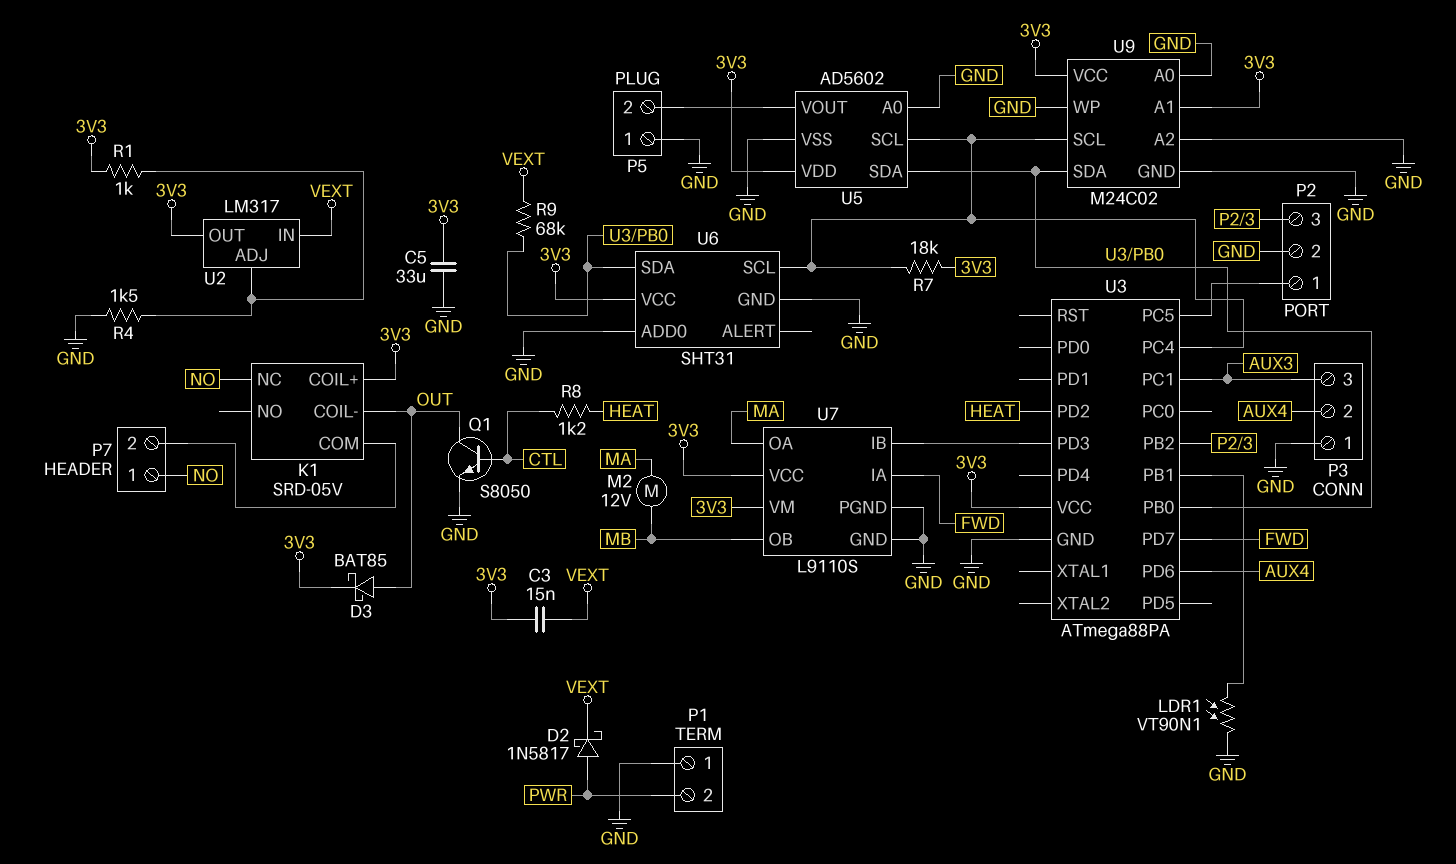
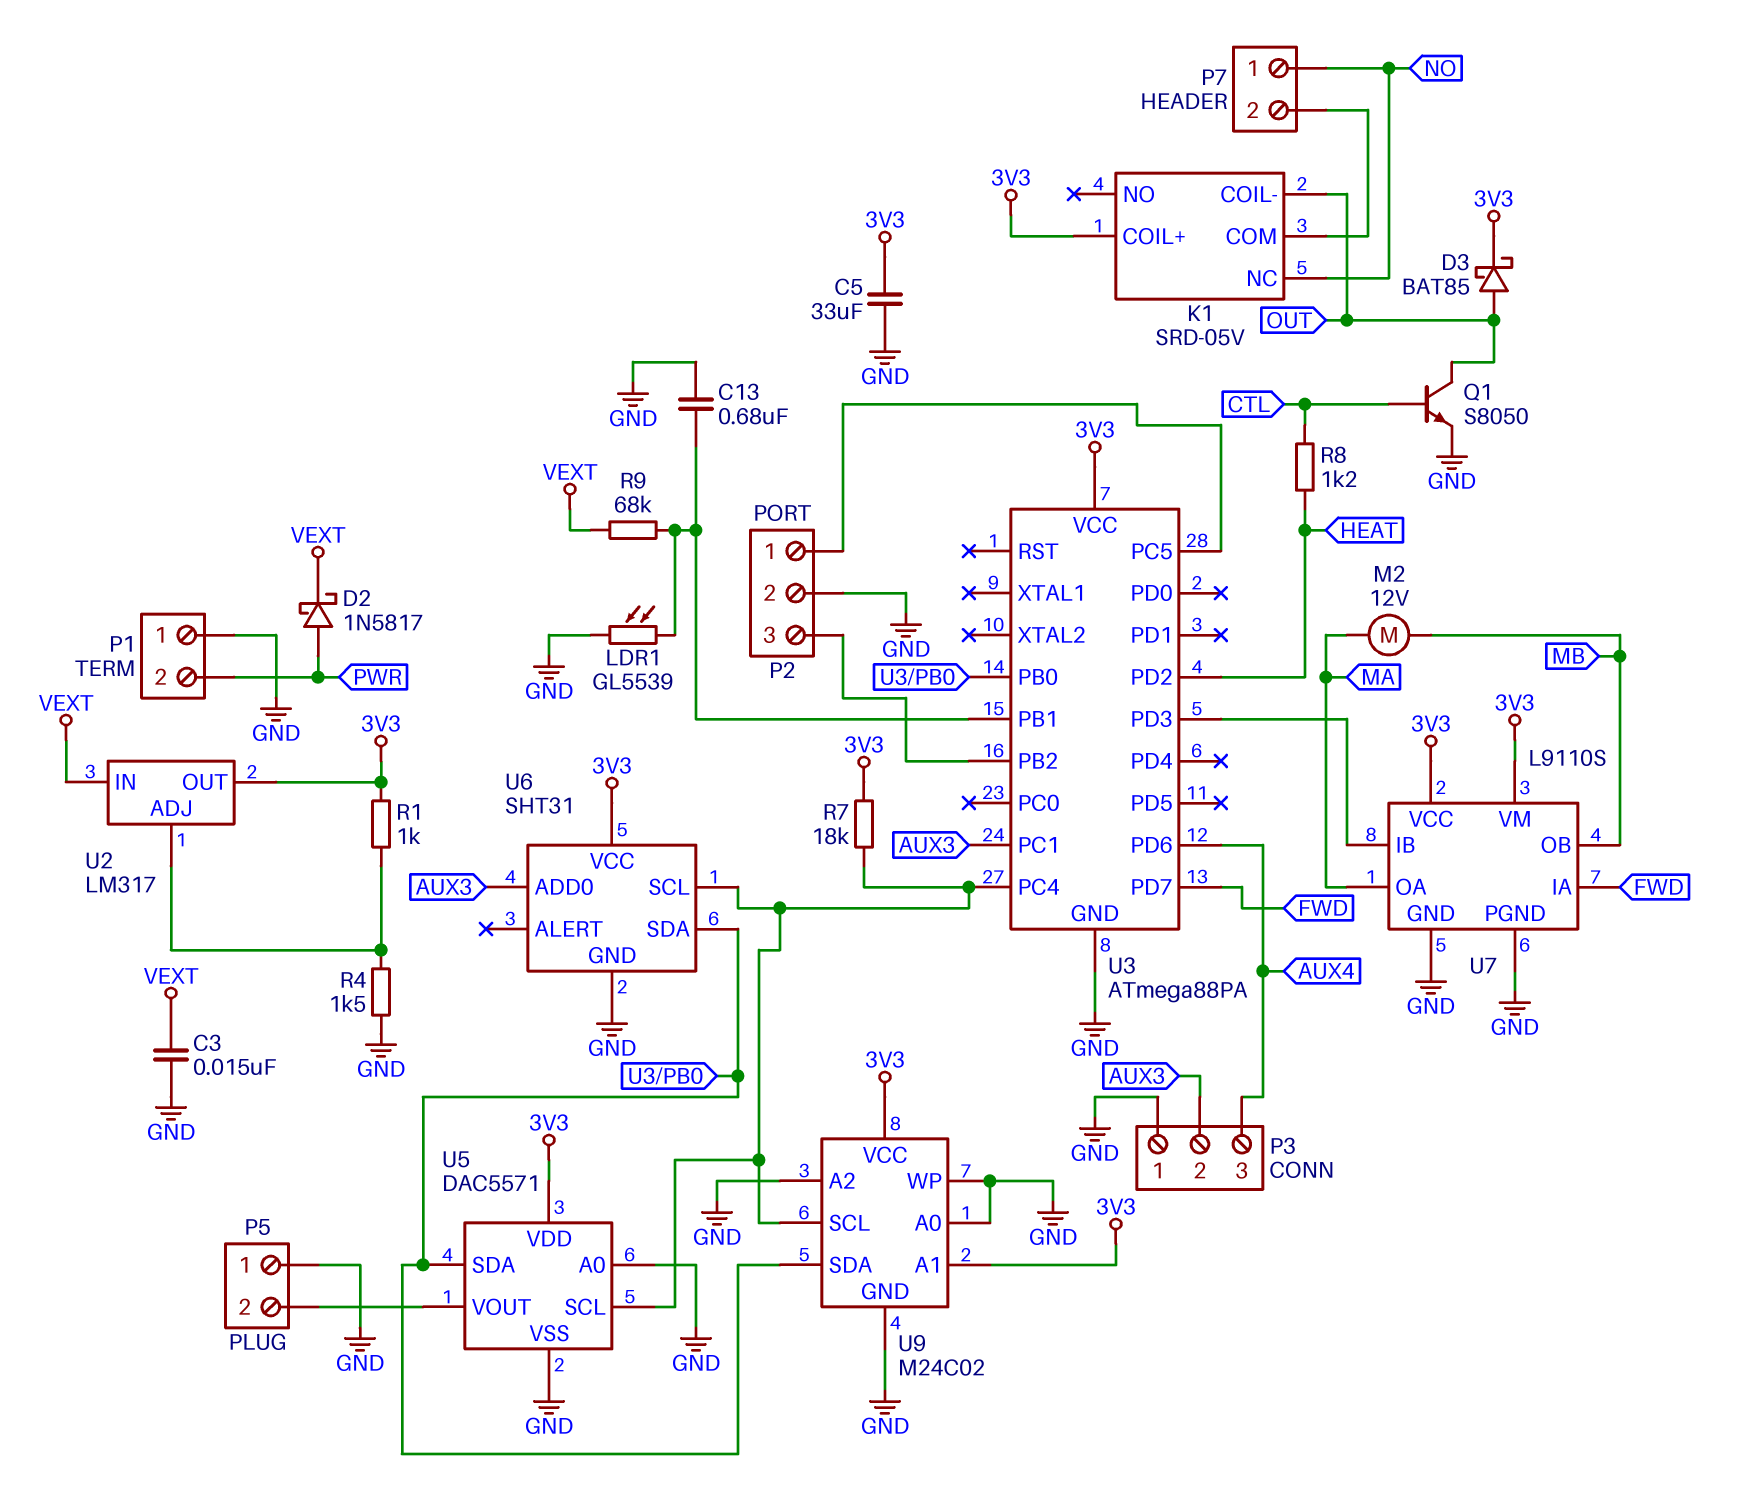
C3: 15nF (3V3, VEXT) -> 15nF (GND, VEXT)
C13: none -> 680nF (GND, U3/PB1)
LDR1: VT90N1 (GND, U3/PB1) -> GL5539 (GND, U3/PB1)
P3 pin 2: AUX4 -> AUX3
P3 pin 3: AUX3 -> AUX4
R9: 68k (U3/PB0, VEXT) -> 68k (U3/PB1, VEXT)
U5: AD5602 -> DAC5571
U6 pin ADD0: GND -> AUX3

